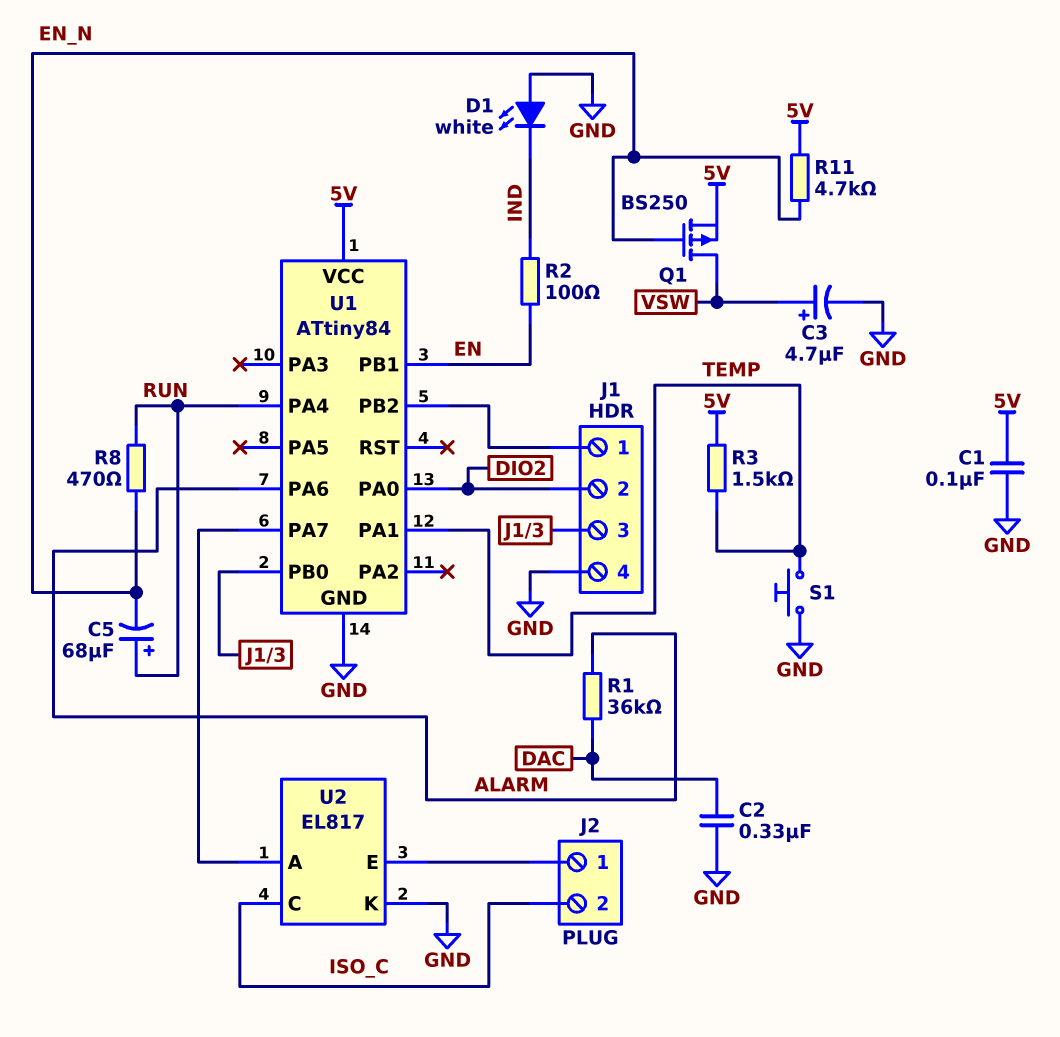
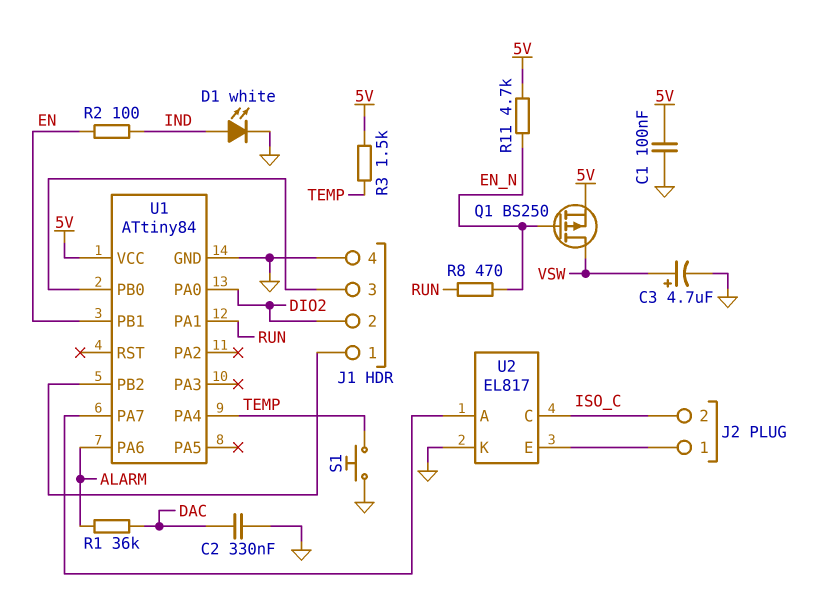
C5: 68uF (plus RUN, minus EN_N) -> none
D1: LED white (A GND, K IND) -> LED white (A IND, K GND)
U1 pin PA1: TEMP -> RUN
U1 pin PA4: RUN -> TEMP

